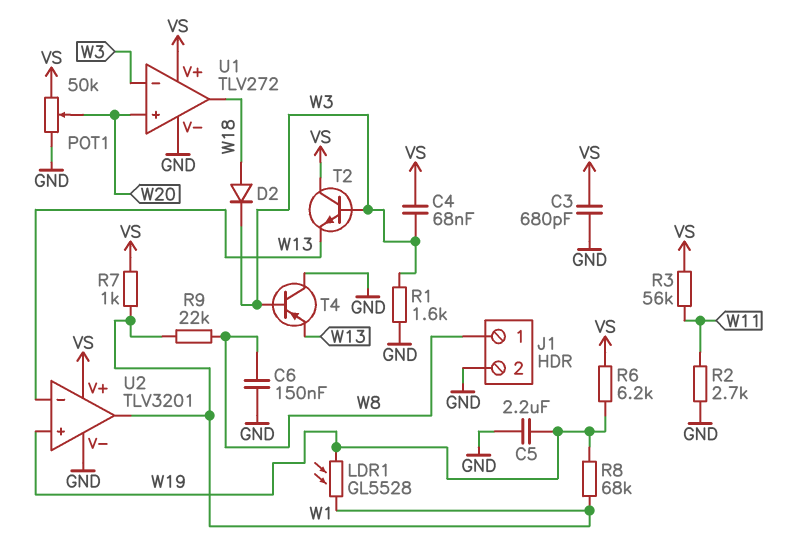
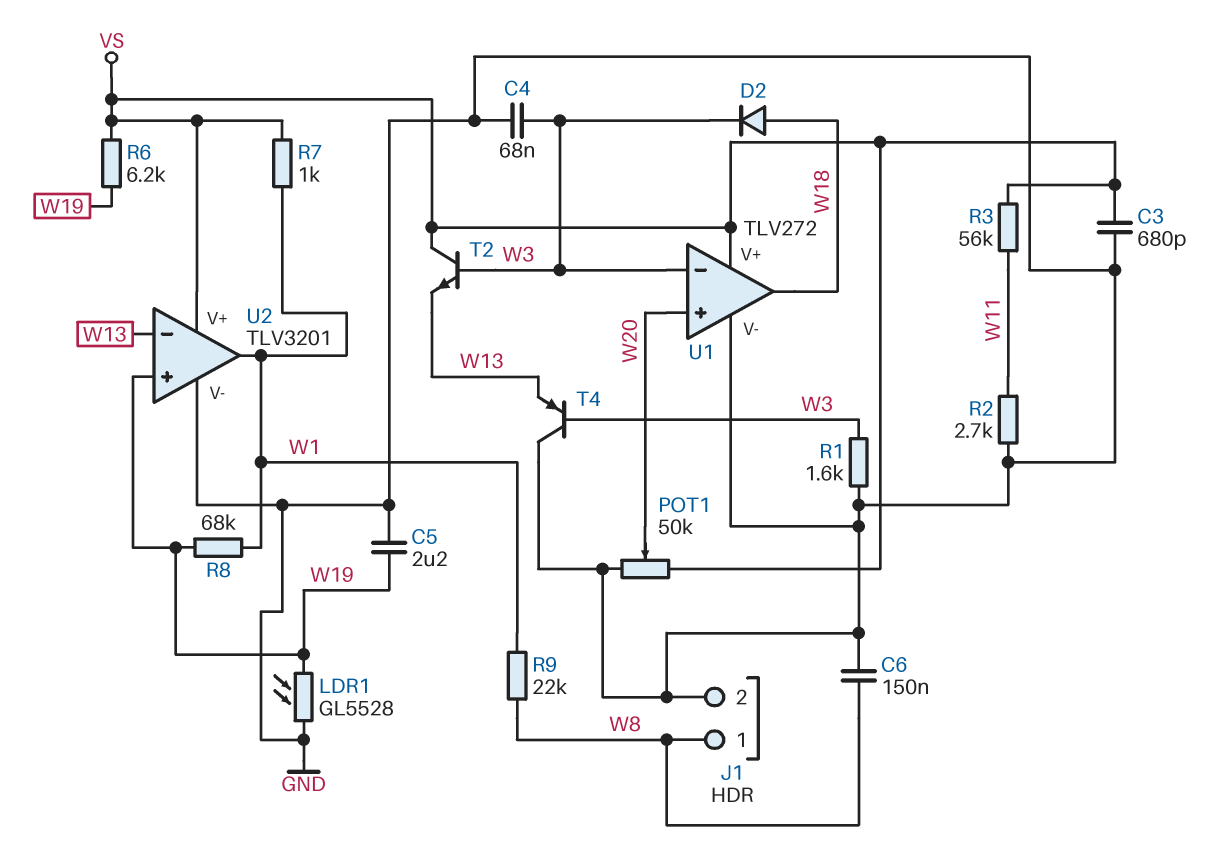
C4: 68nF (VS, W3) -> 68nF (GND, W3)
LDR1: GL5528 (W1, W19) -> GL5528 (GND, W19)

